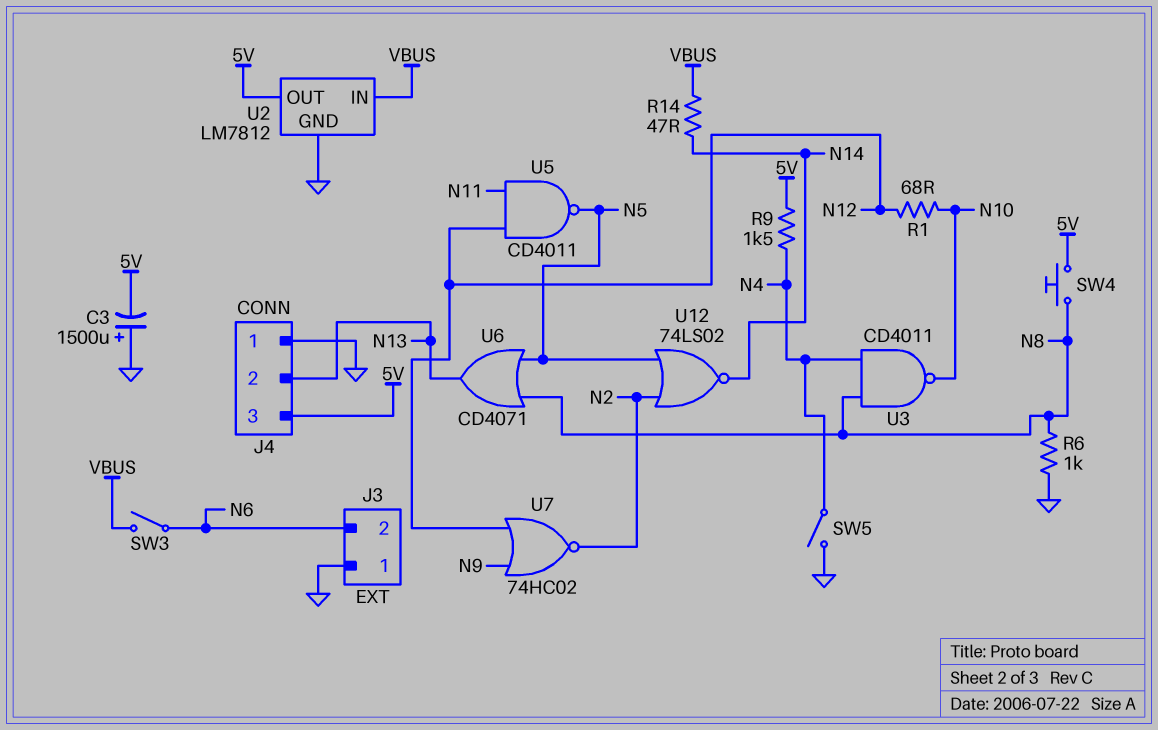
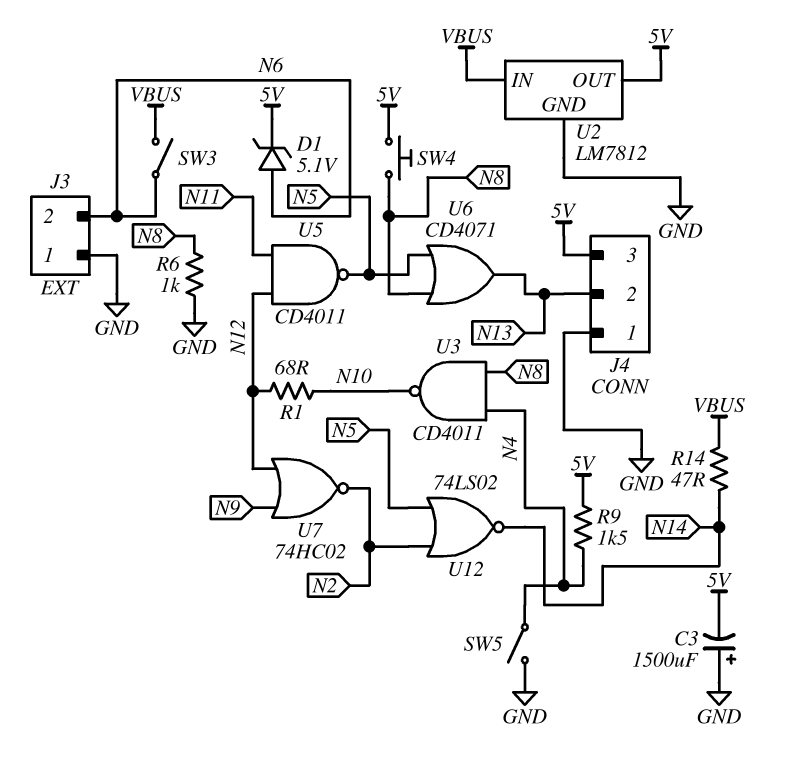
D1: none -> zener 5.1V (A N6, K 5V)

